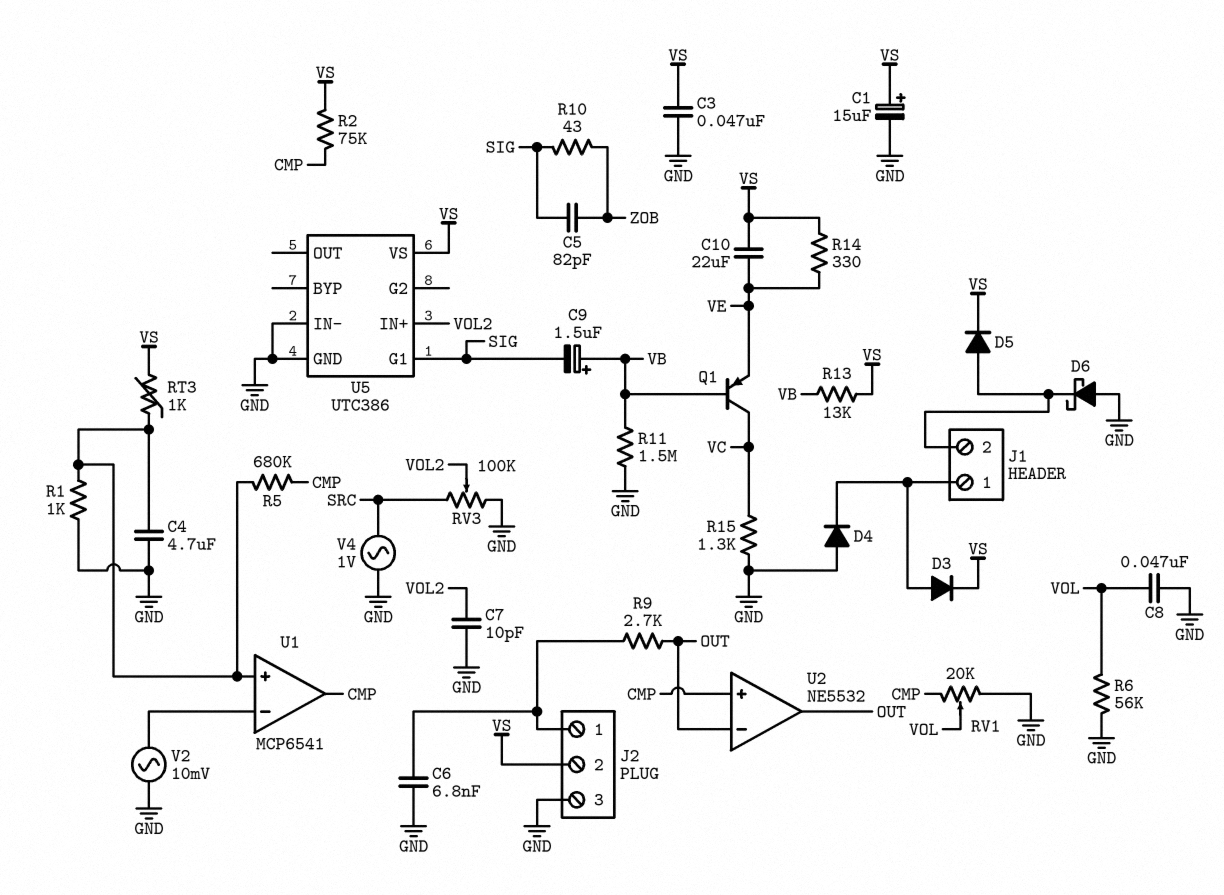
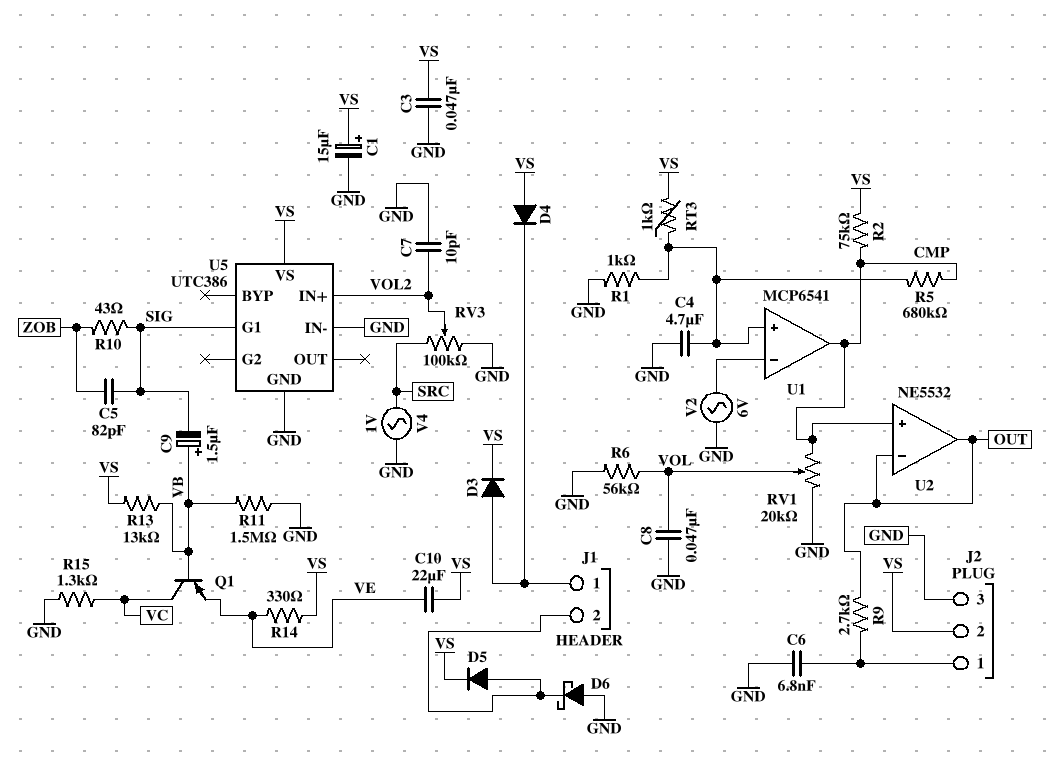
D4: diode (A GND, K J1/1) -> diode (A VS, K J1/1)
V2: AC 10mV (GND, U1/in-) -> AC 6V (GND, U1/in-)

